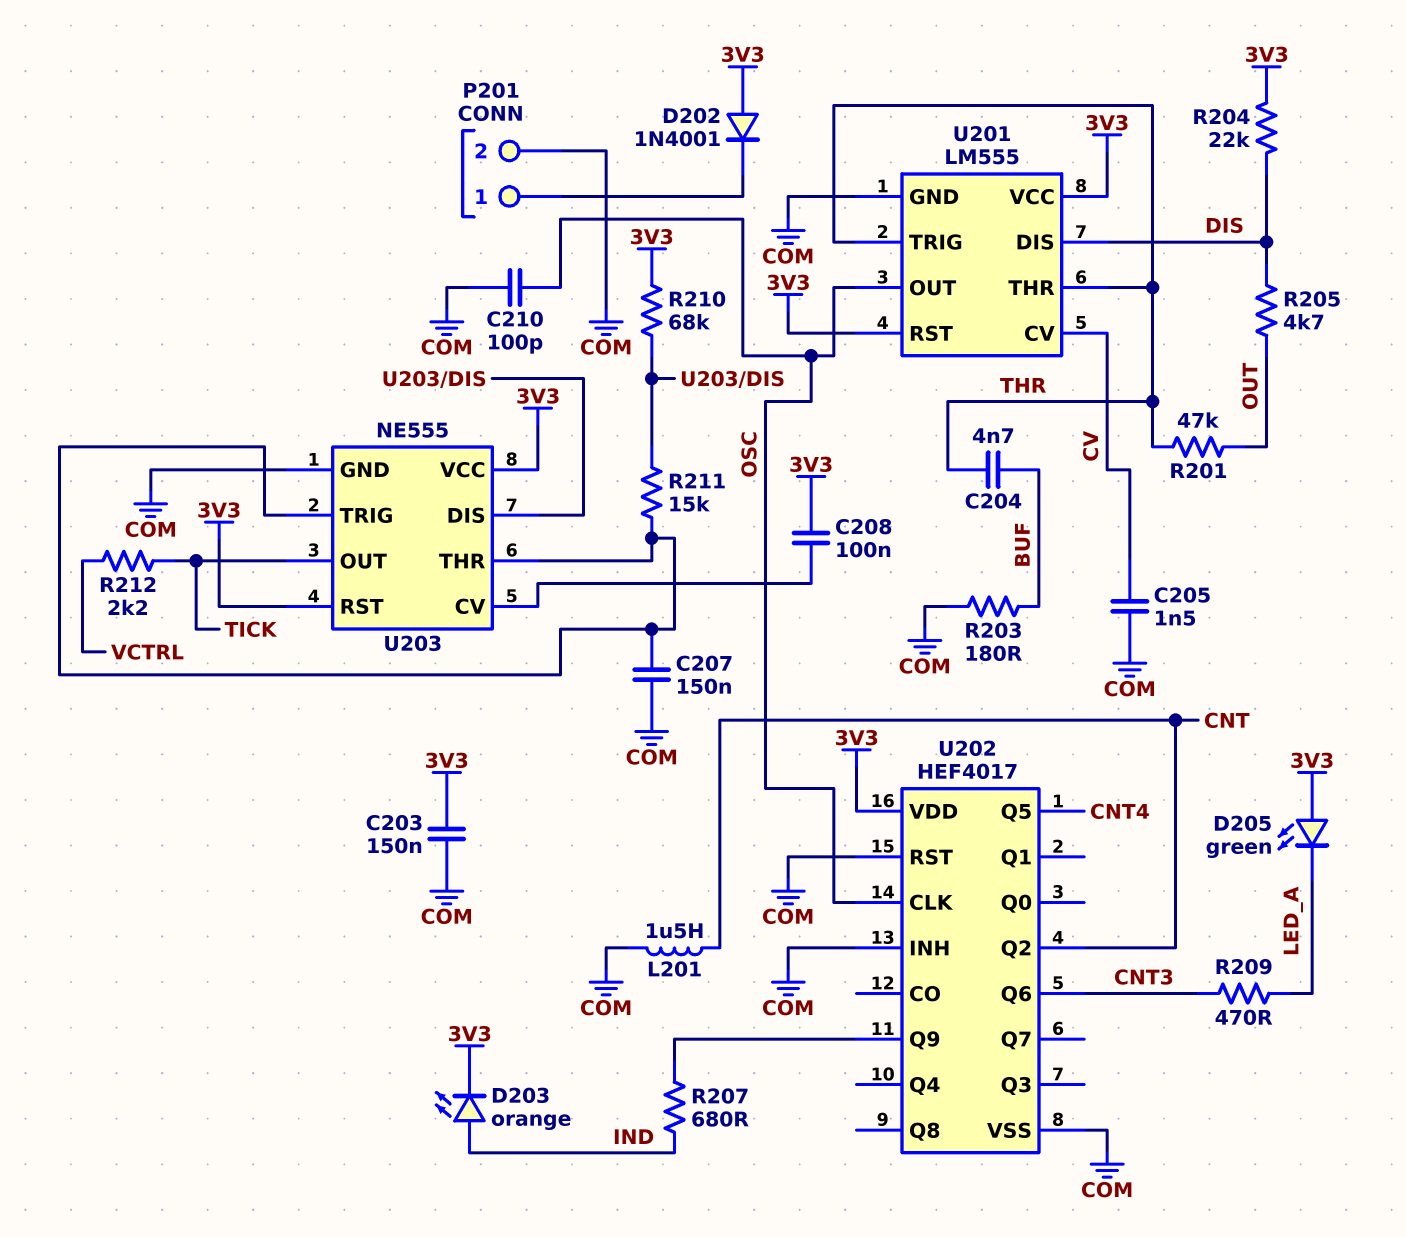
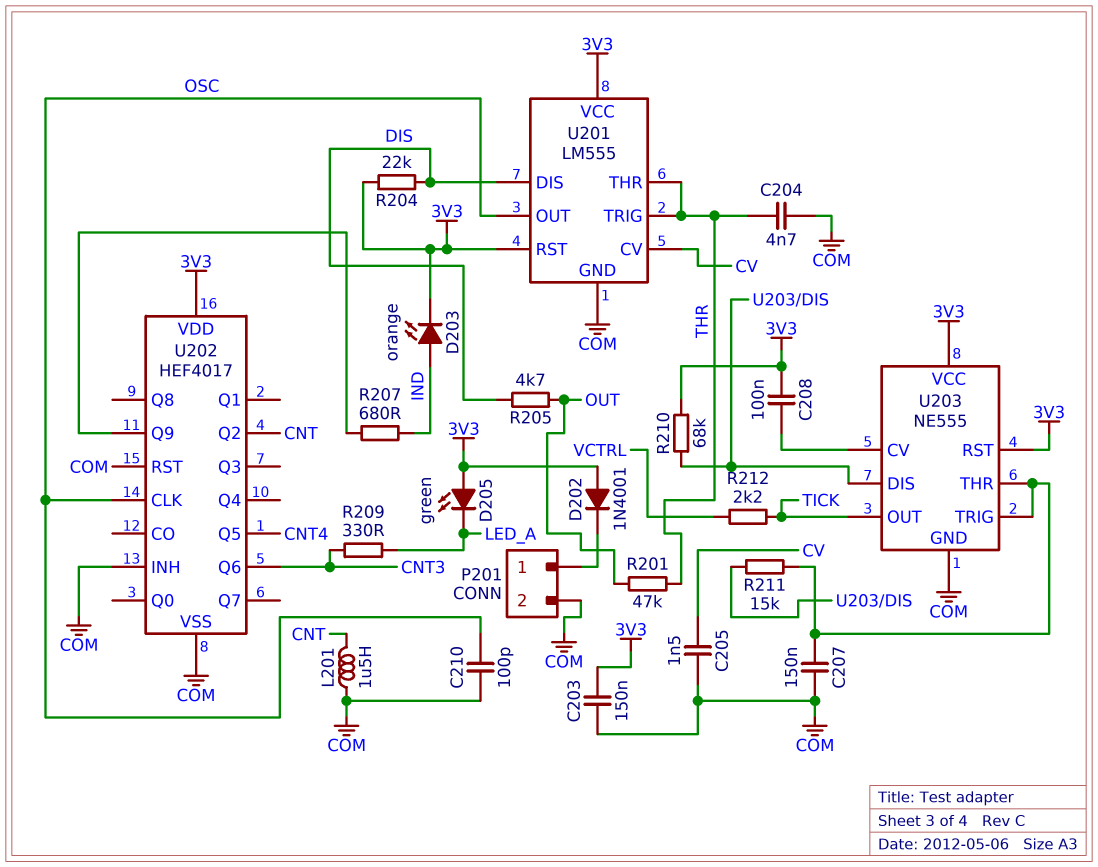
C204: 4.7nF (BUF, THR) -> 4.7nF (COM, THR)
R203: 180 (BUF, COM) -> none
R209: 470 (CNT3, LED_A) -> 330 (CNT3, LED_A)

